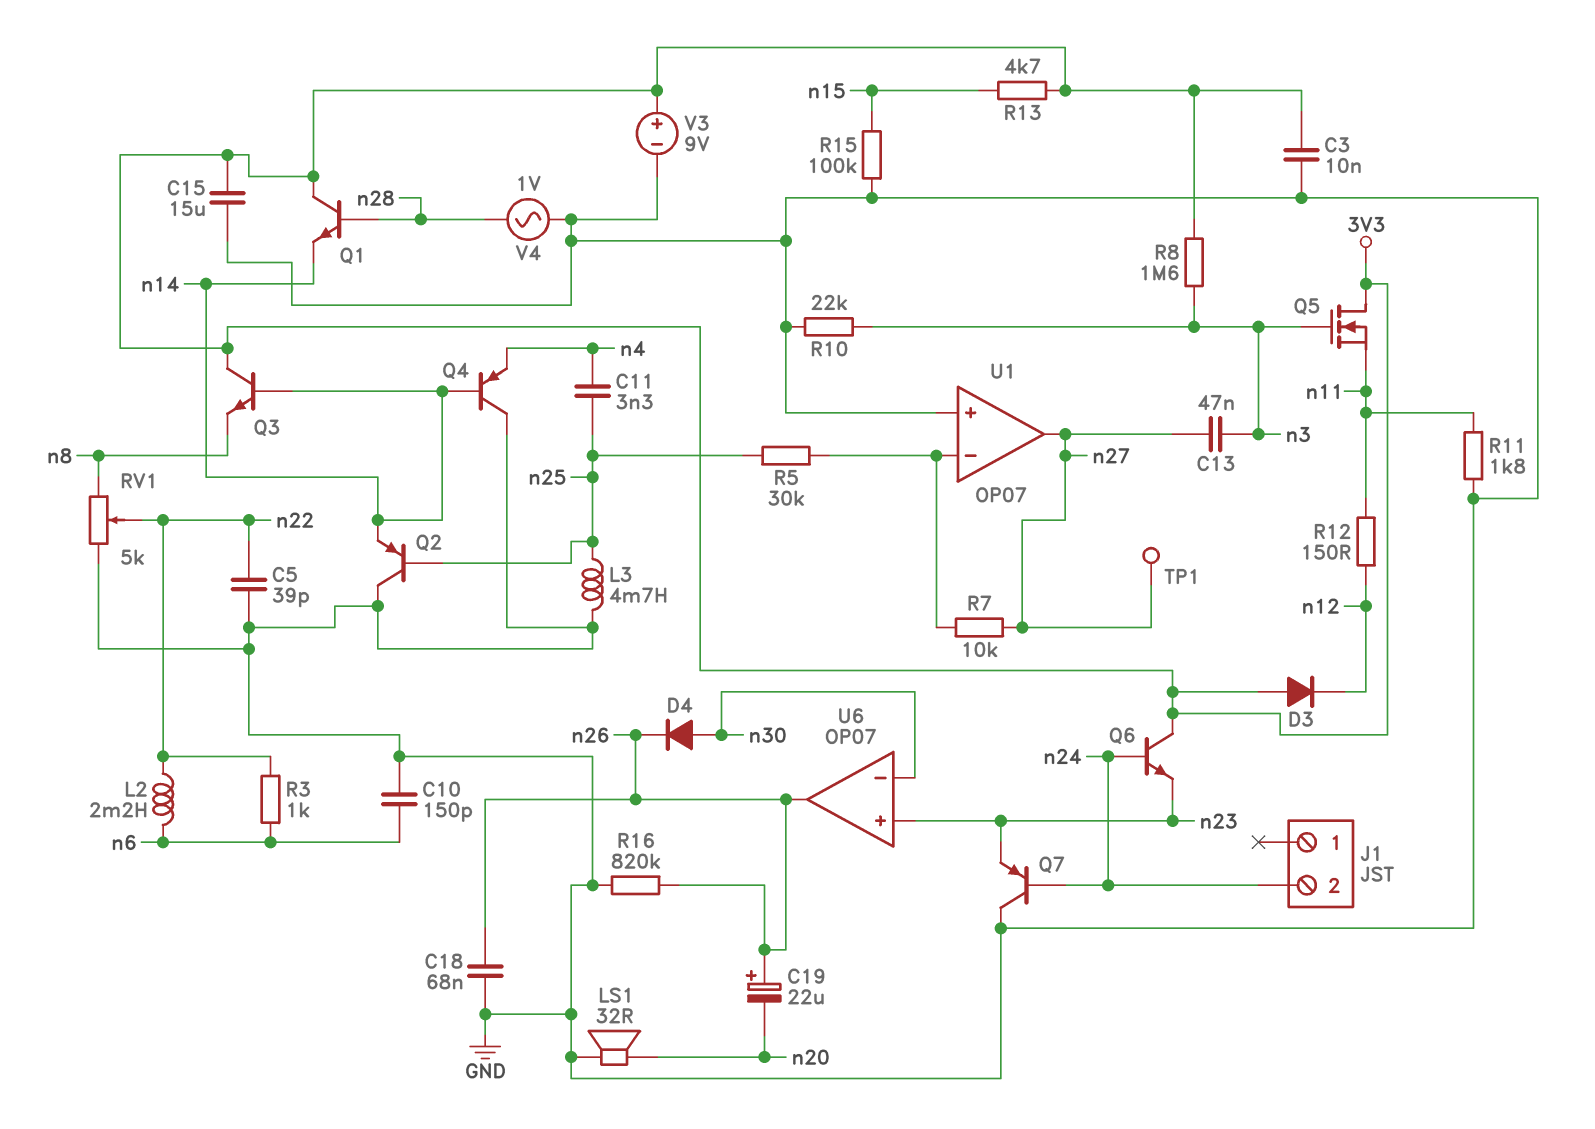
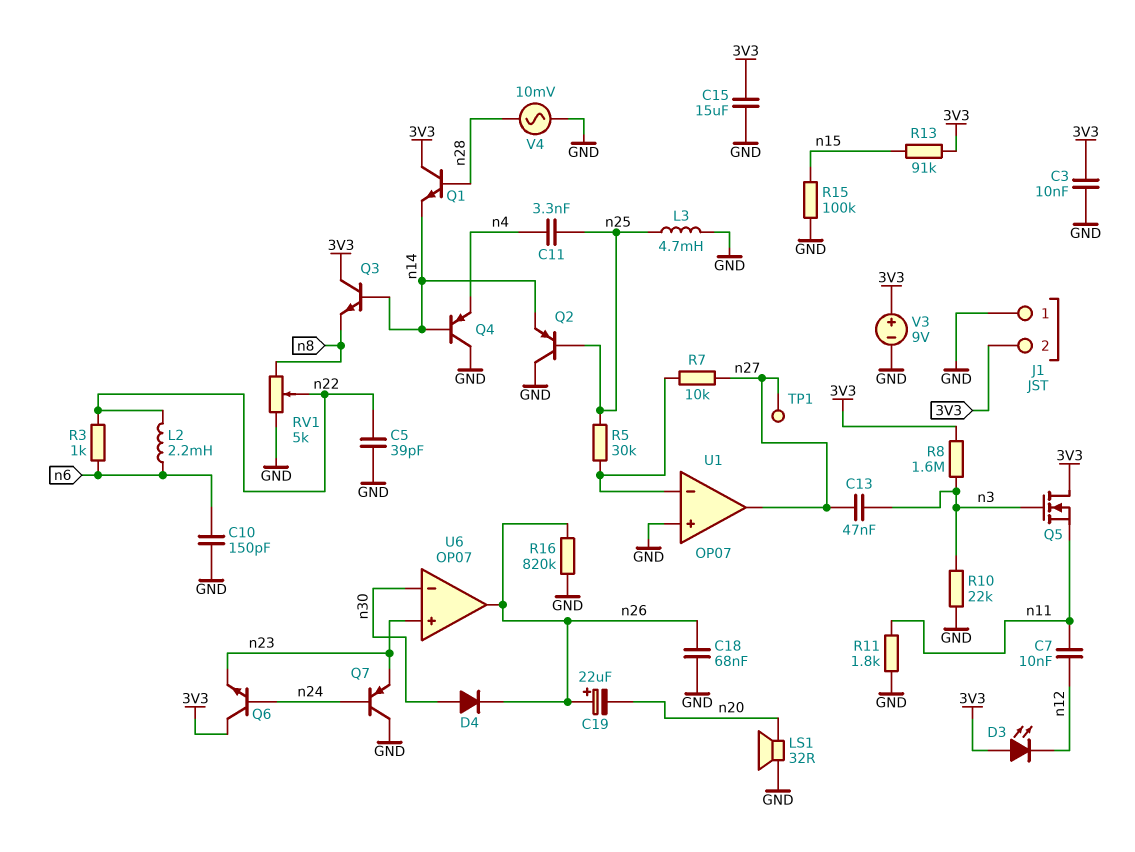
C7: none -> 10nF (n11, n12)
D3: diode (A 3V3, K n12) -> LED (A 3V3, K n12)
J1 pin 1: none -> GND
J1 pin 2: n24 -> 3V3
R12: 150 (n11, n12) -> none
R13: 4.7k (3V3, n15) -> 91k (3V3, n15)
V4: AC 1V (GND, n28) -> AC 10mV (GND, n28)

